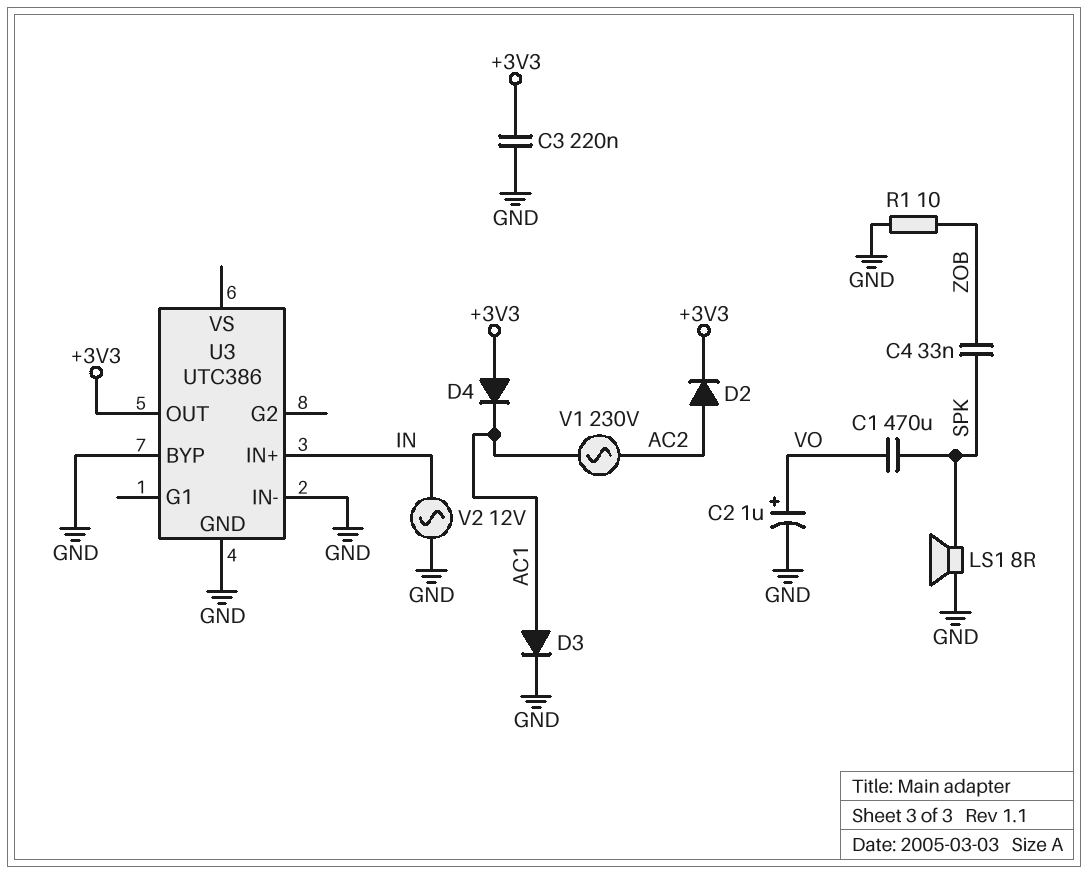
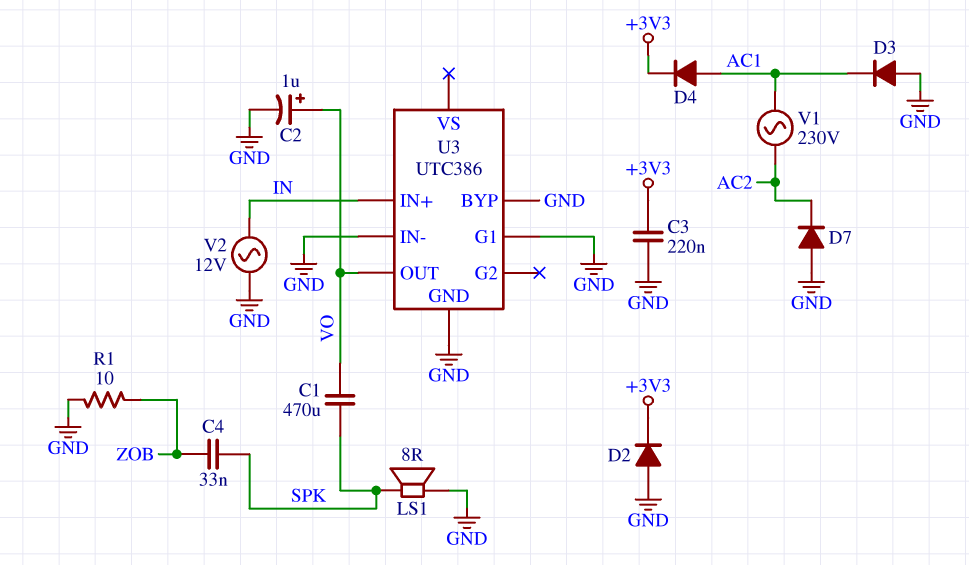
D2: diode (A AC2, K +3V3) -> diode (A GND, K +3V3)
D3: diode (A AC1, K GND) -> diode (A GND, K AC1)
D4: diode (A +3V3, K AC1) -> diode (A AC1, K +3V3)
D7: none -> diode (A GND, K AC2)
U3 pin G1: none -> GND
U3 pin OUT: +3V3 -> VO

